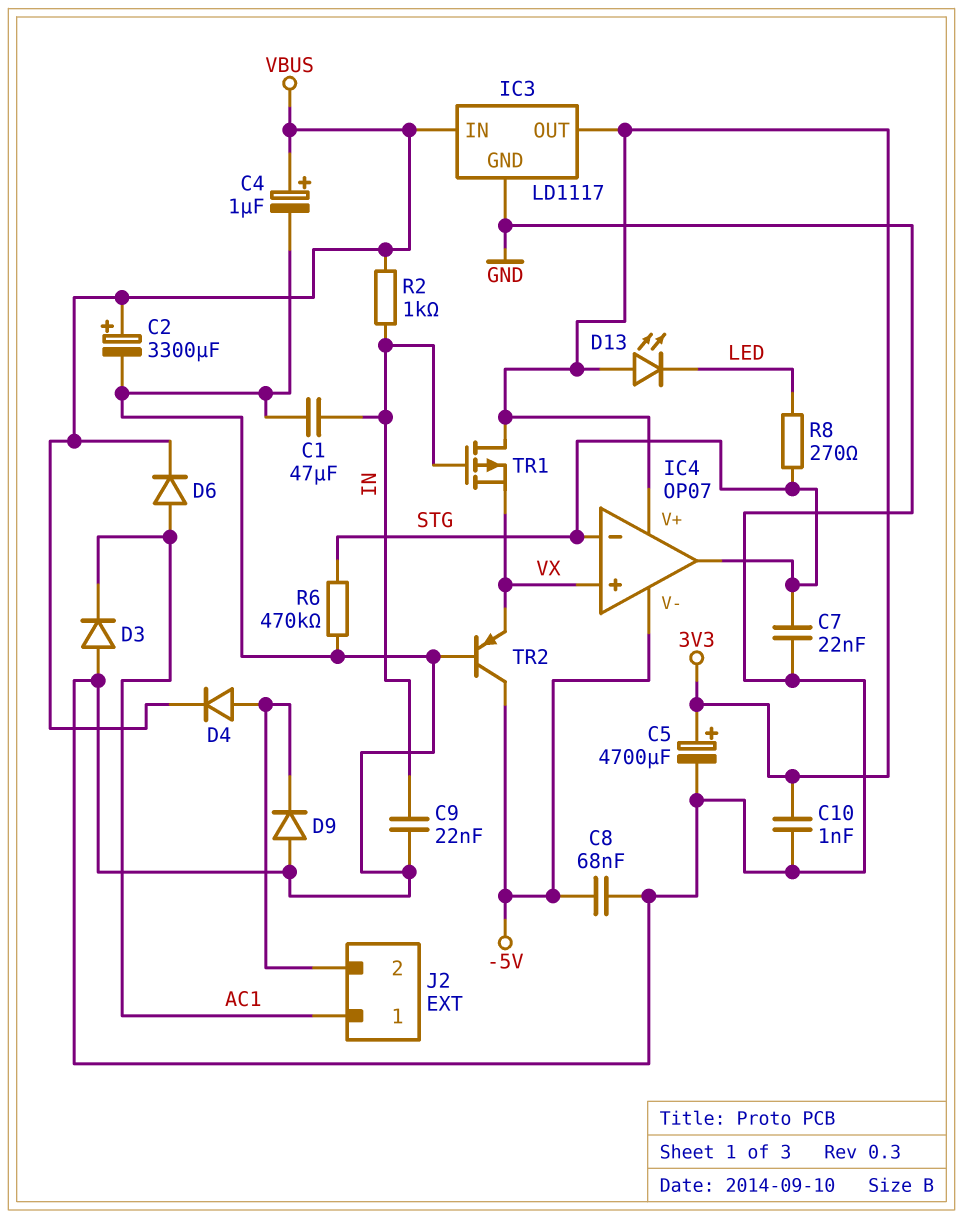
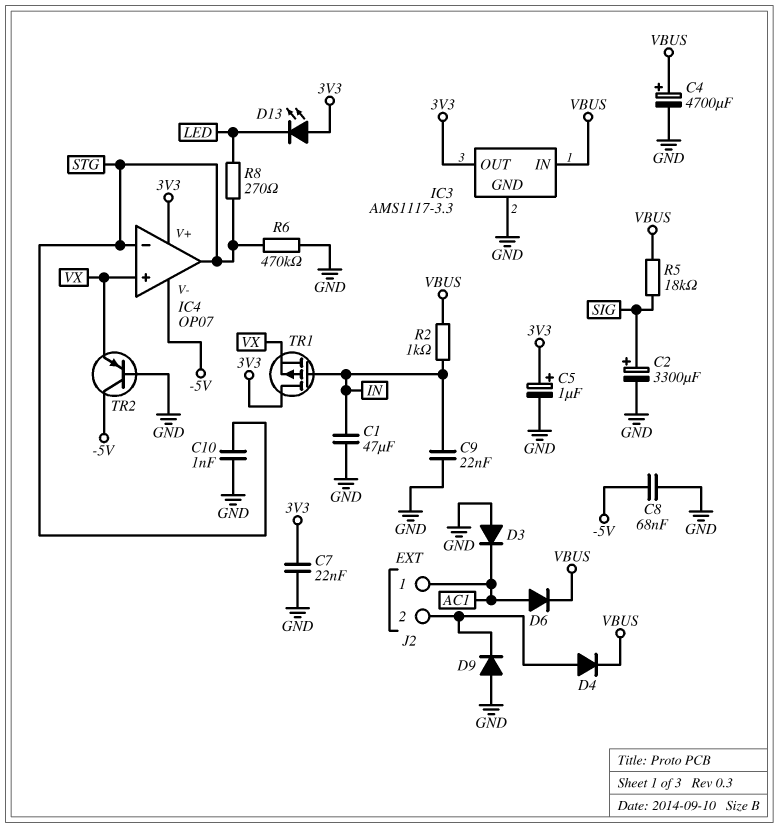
C2: 3300uF (plus VBUS, minus GND) -> 3300uF (plus SIG, minus GND)
C4: 1uF (plus VBUS, minus GND) -> 4700uF (plus VBUS, minus GND)
C5: 4700uF (plus 3V3, minus GND) -> 1uF (plus 3V3, minus GND)
C7: 22nF (GND, STG) -> 22nF (3V3, GND)
C10: 1nF (3V3, GND) -> 1nF (GND, STG)
IC3: LD1117 -> AMS1117-3.3
R5: none -> 18k (SIG, VBUS)

